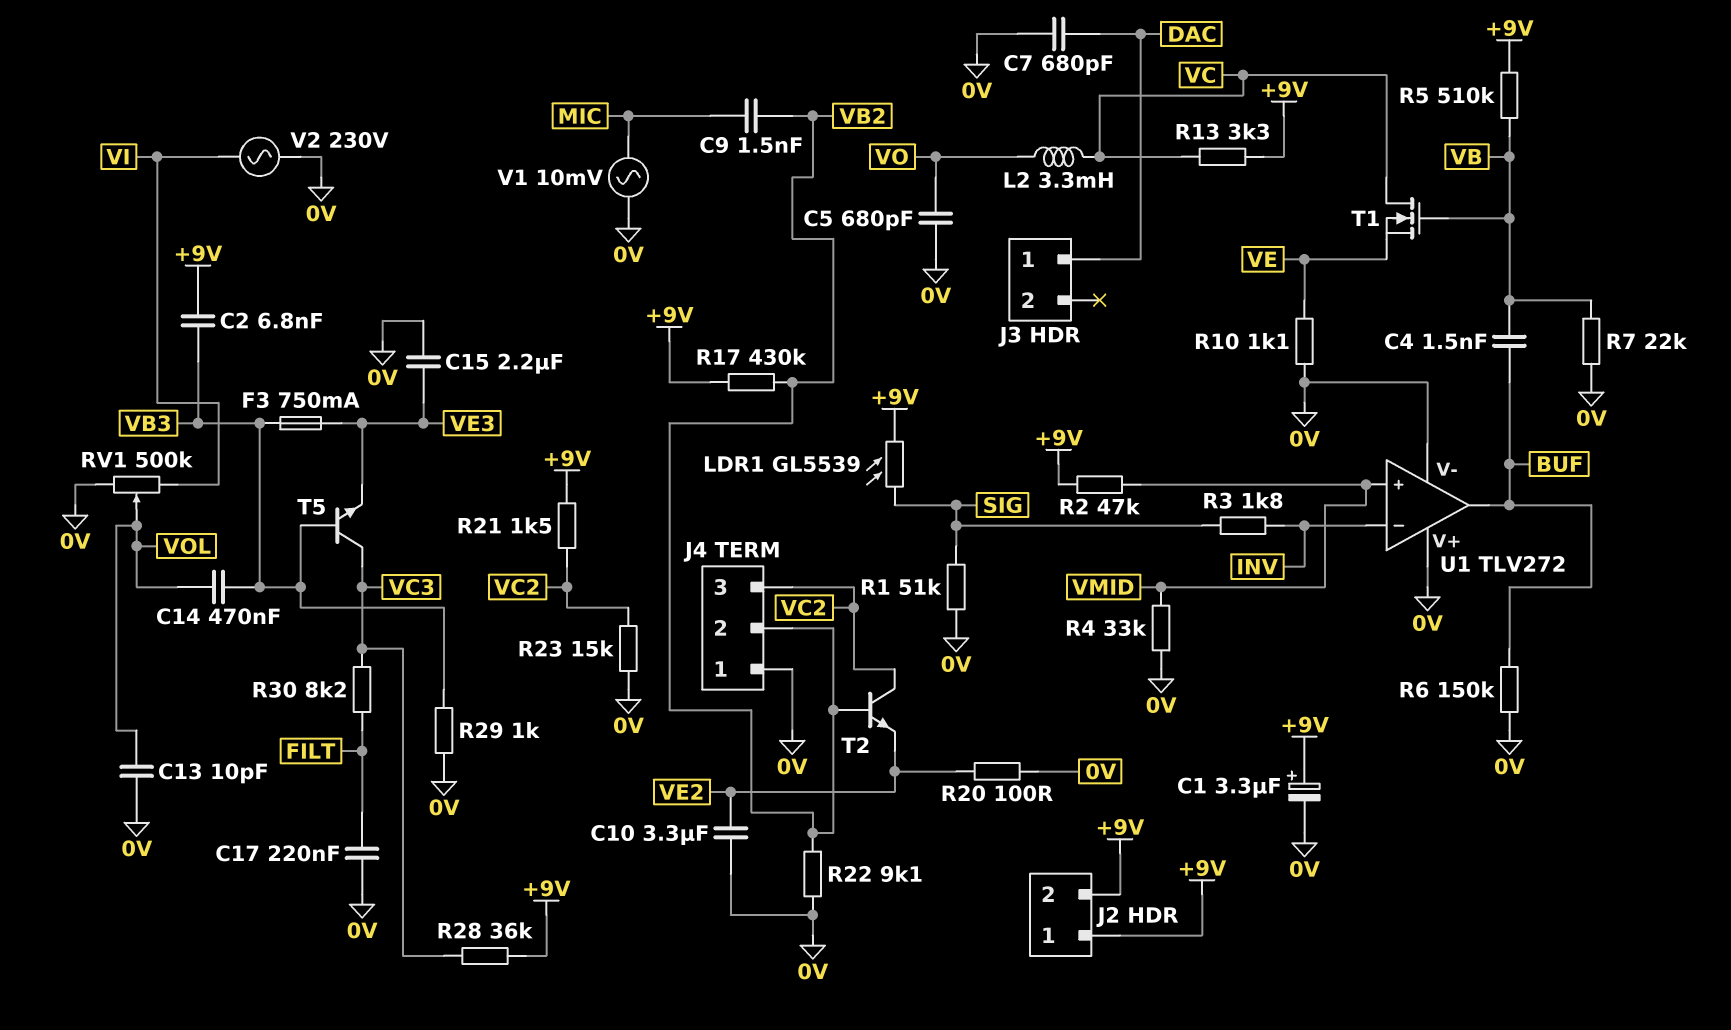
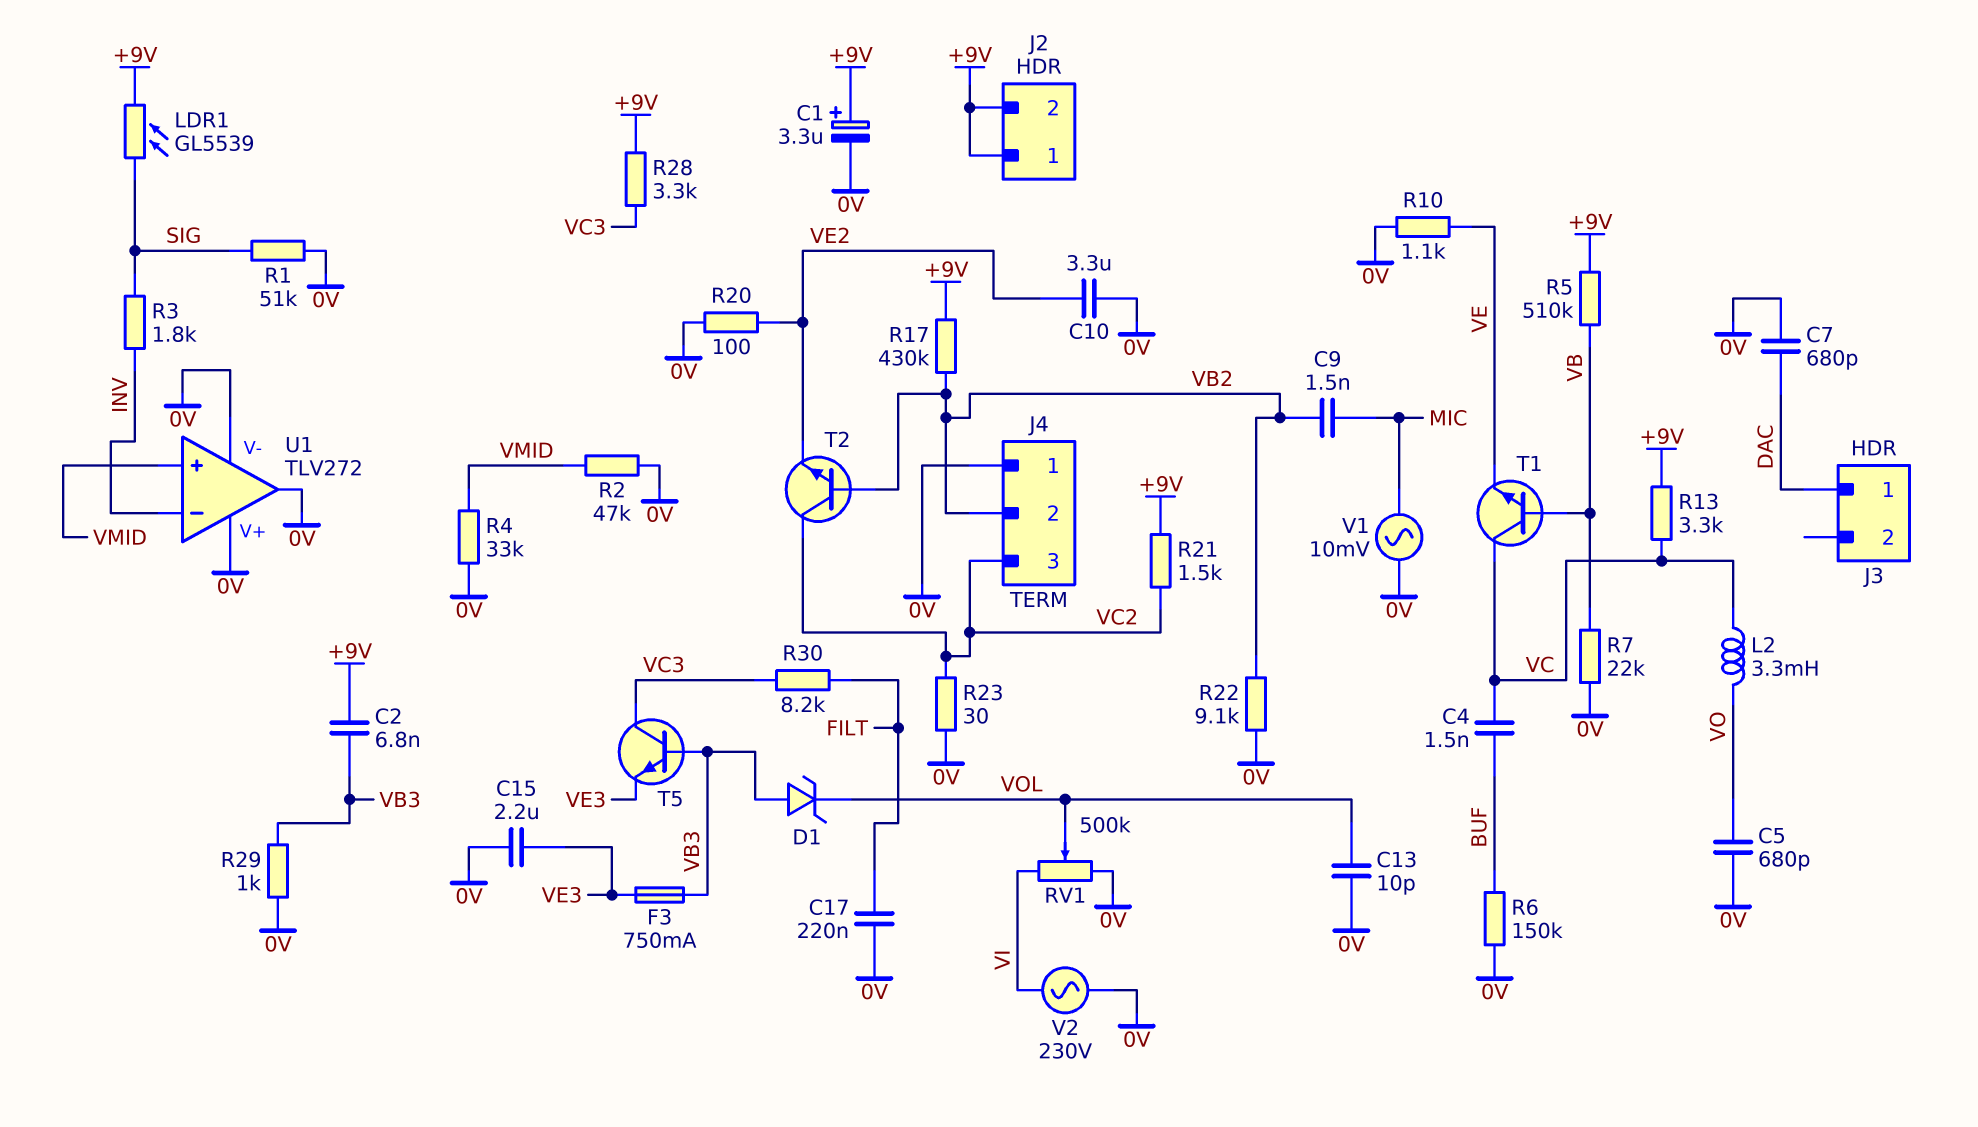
C4: 1.5nF (BUF, VB) -> 1.5nF (BUF, VC)
C14: 470nF (VB3, VOL) -> none
D1: none -> zener (A VB3, K VOL)
R2: 47k (+9V, VMID) -> 47k (0V, VMID)
R23: 15k (0V, VC2) -> 30 (0V, VC2)
R28: 36k (+9V, VC3) -> 3.3k (+9V, VC3)
T1: NMOS (G VB, D VC, S VE) -> NPN (B VB, C VC, E VE)
U1 pin out: BUF -> 0V

